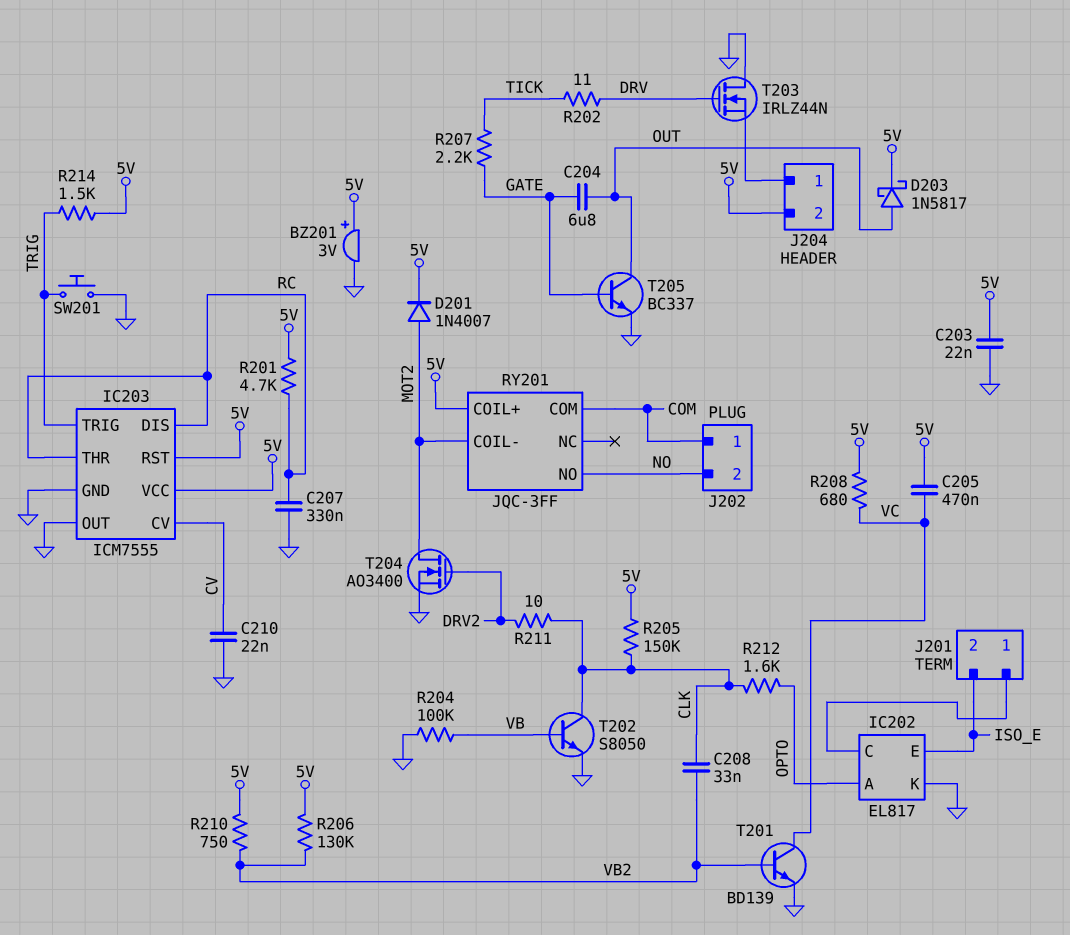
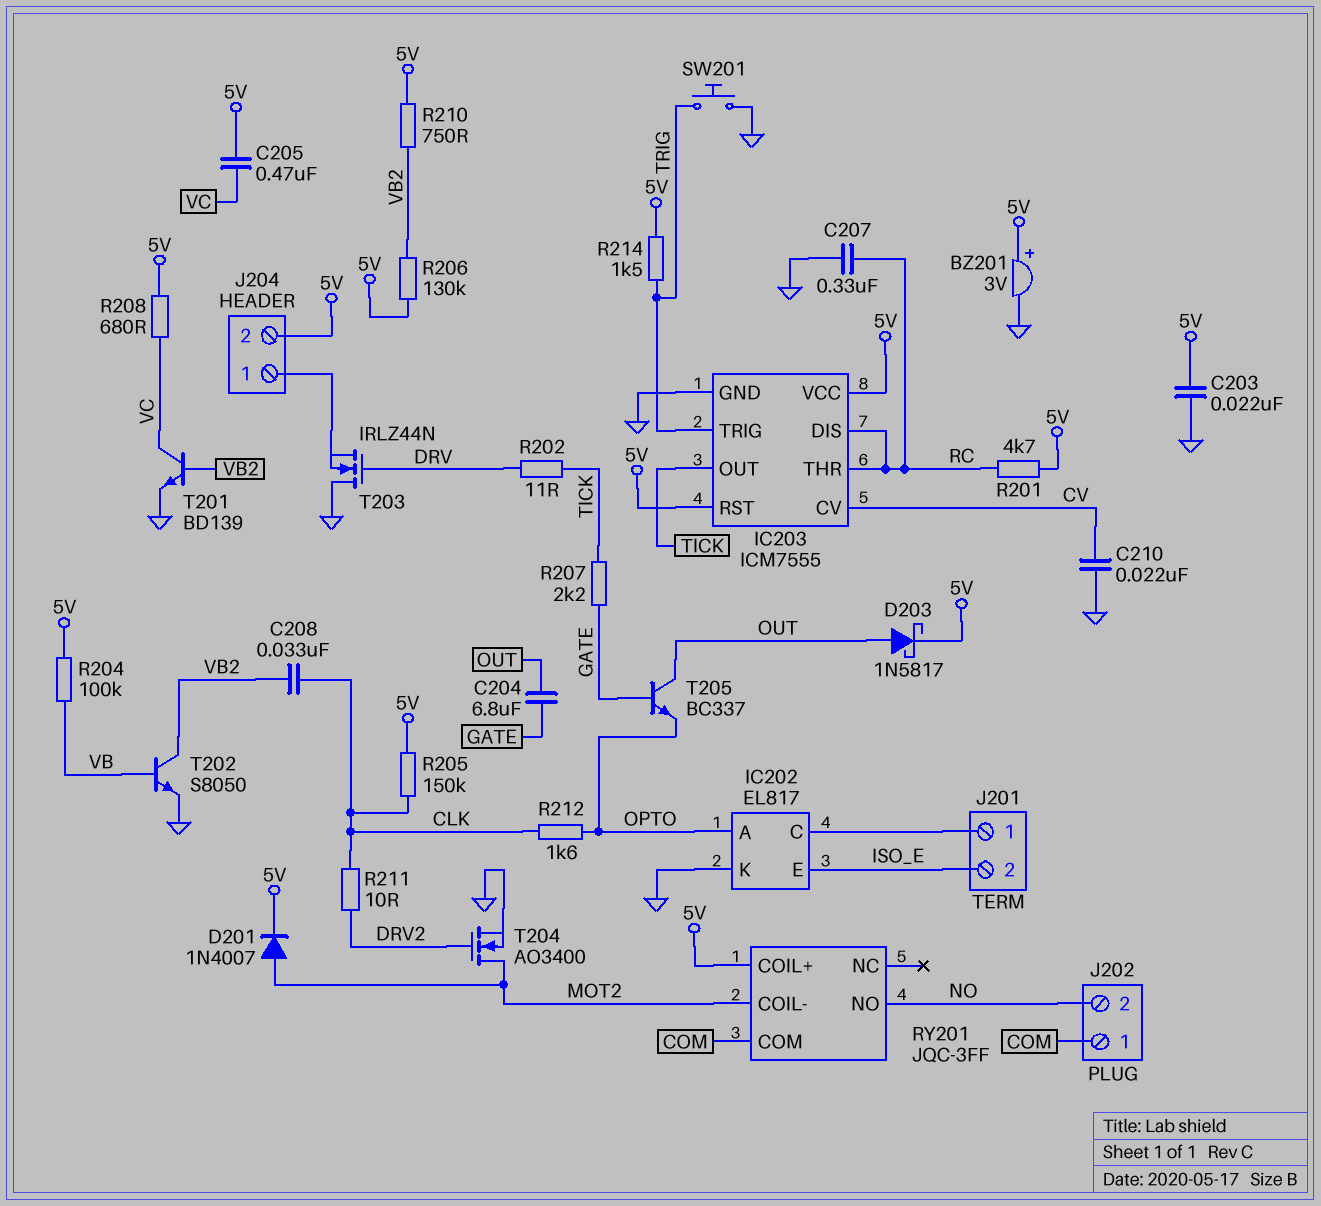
IC203 pin OUT: GND -> TICK
R204: 100k (GND, VB) -> 100k (5V, VB)
T202: NPN S8050 (B VB, C CLK, E GND) -> NPN S8050 (B VB, C VB2, E GND)
T205: NPN BC337 (B GATE, C OUT, E GND) -> NPN BC337 (B GATE, C OUT, E OPTO)

